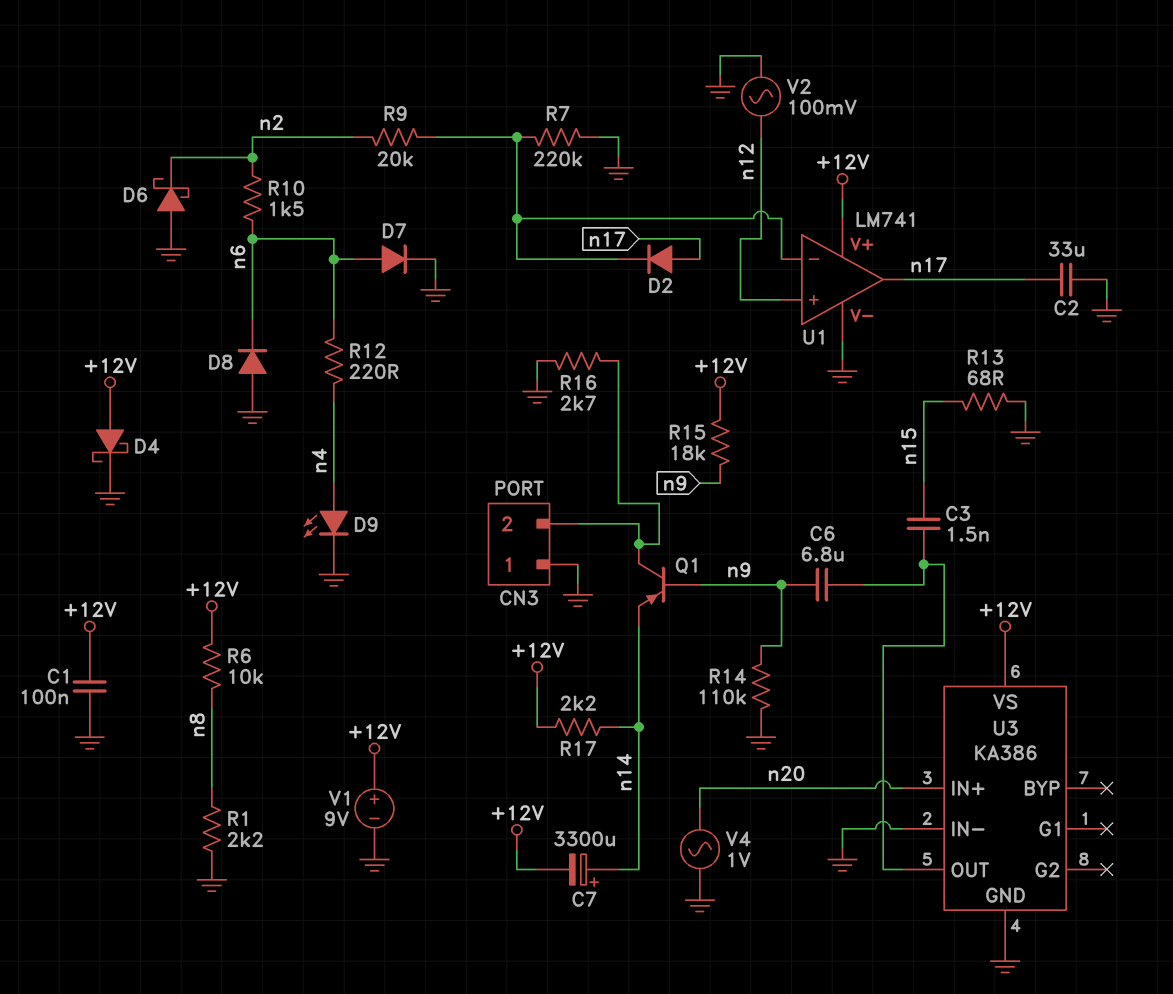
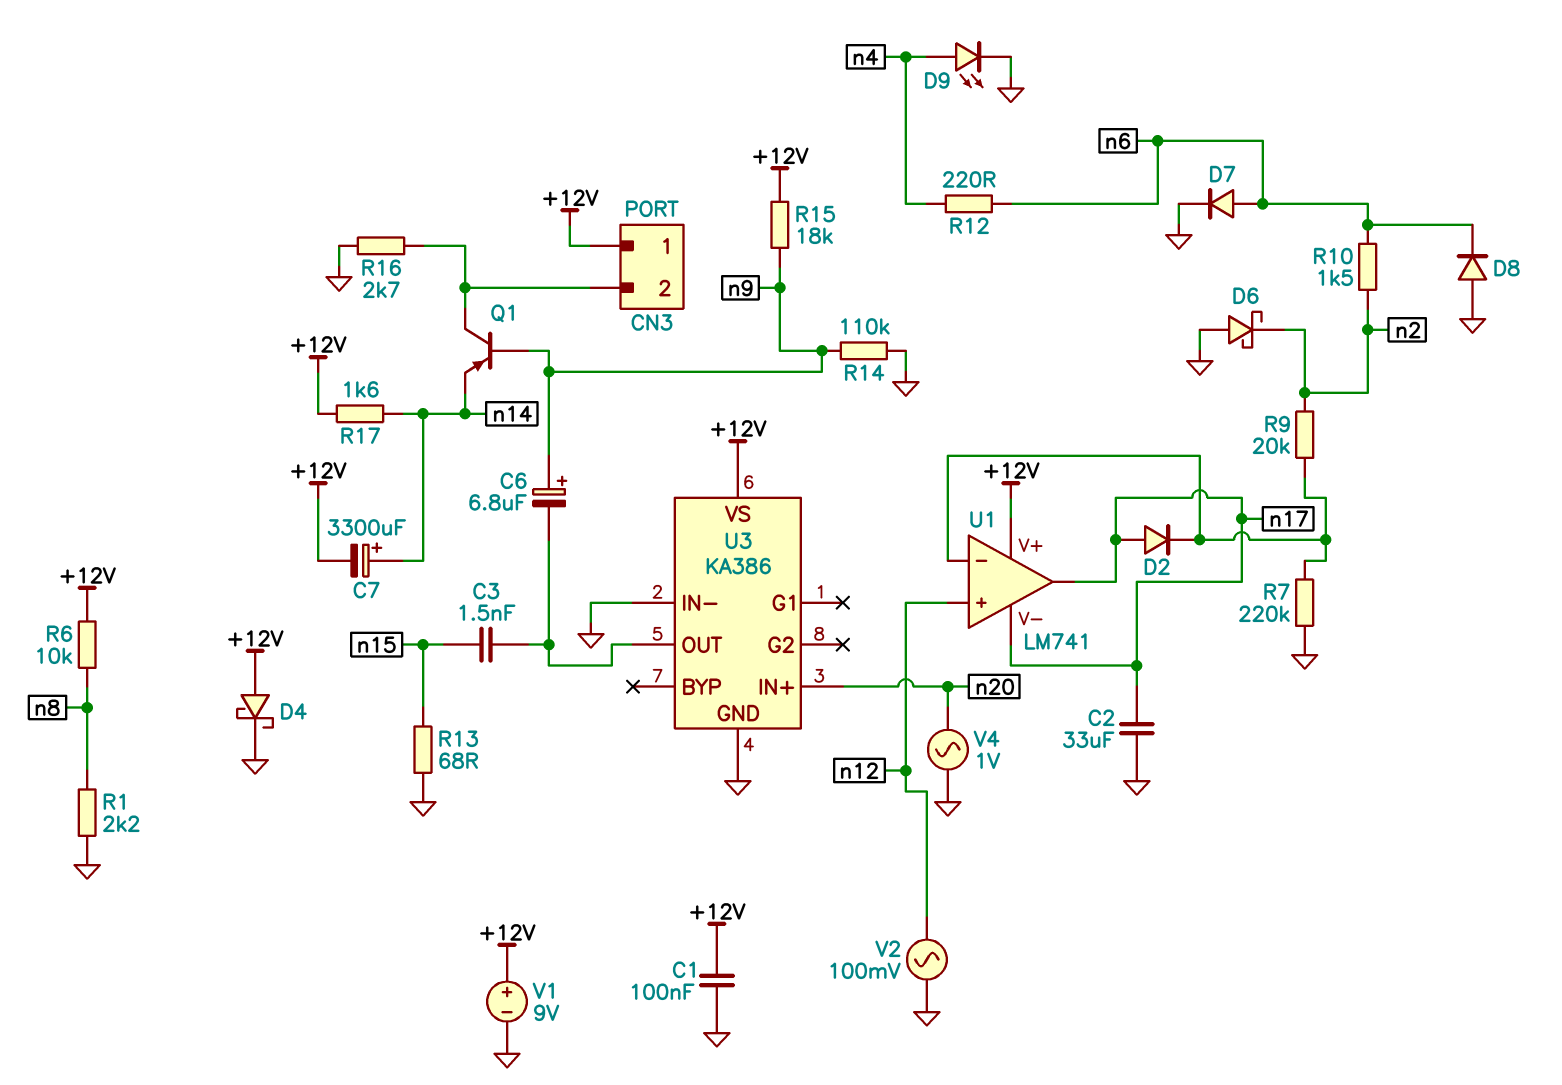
C6: 6.8uF (U3/OUT, n9) -> 6.8uF (plus n9, minus U3/OUT)
CN3 pin 1: GND -> +12V
R17: 2.2k (+12V, n14) -> 1.6k (+12V, n14)
U1 pin V-: GND -> n17

